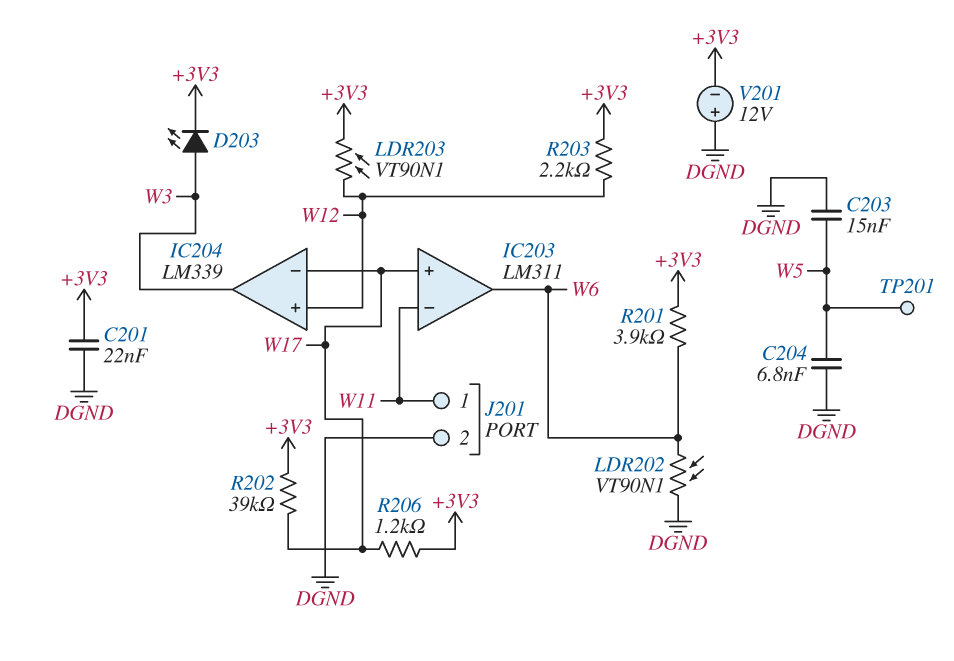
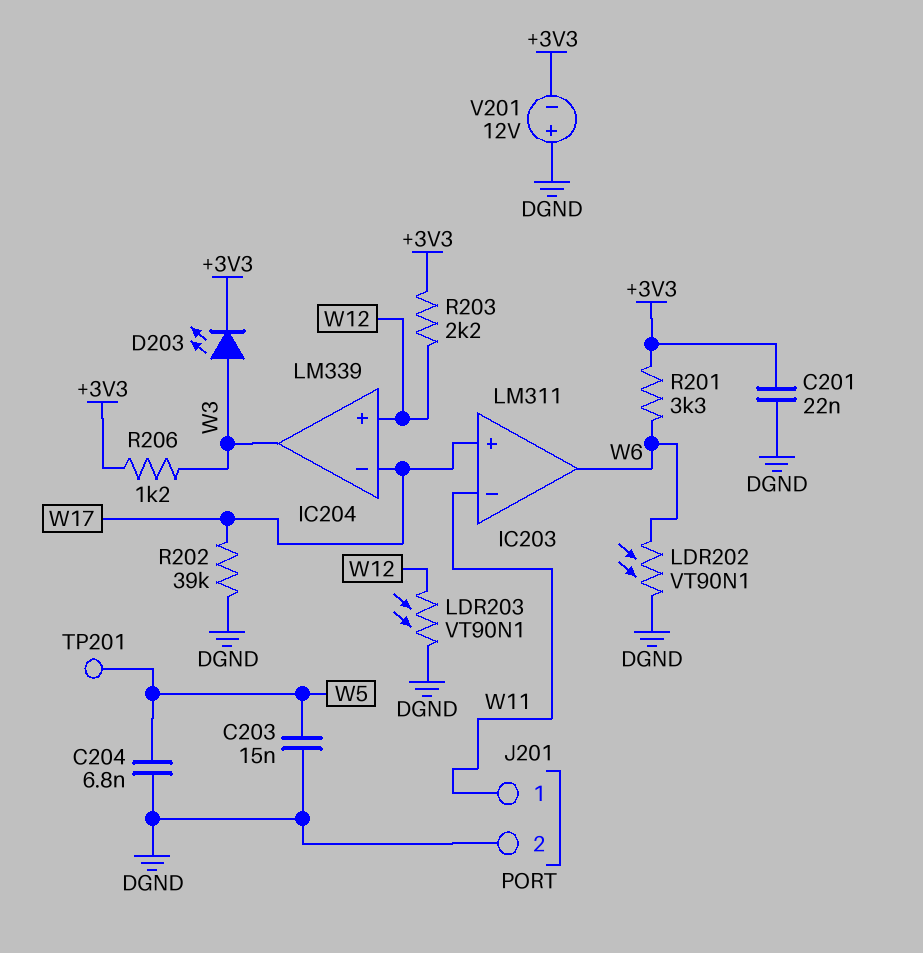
LDR203: VT90N1 (+3V3, W12) -> VT90N1 (DGND, W12)
R201: 3.9k (+3V3, W6) -> 3.3k (+3V3, W6)
R202: 39k (+3V3, W17) -> 39k (DGND, W17)
R206: 1.2k (+3V3, W17) -> 1.2k (+3V3, W3)

